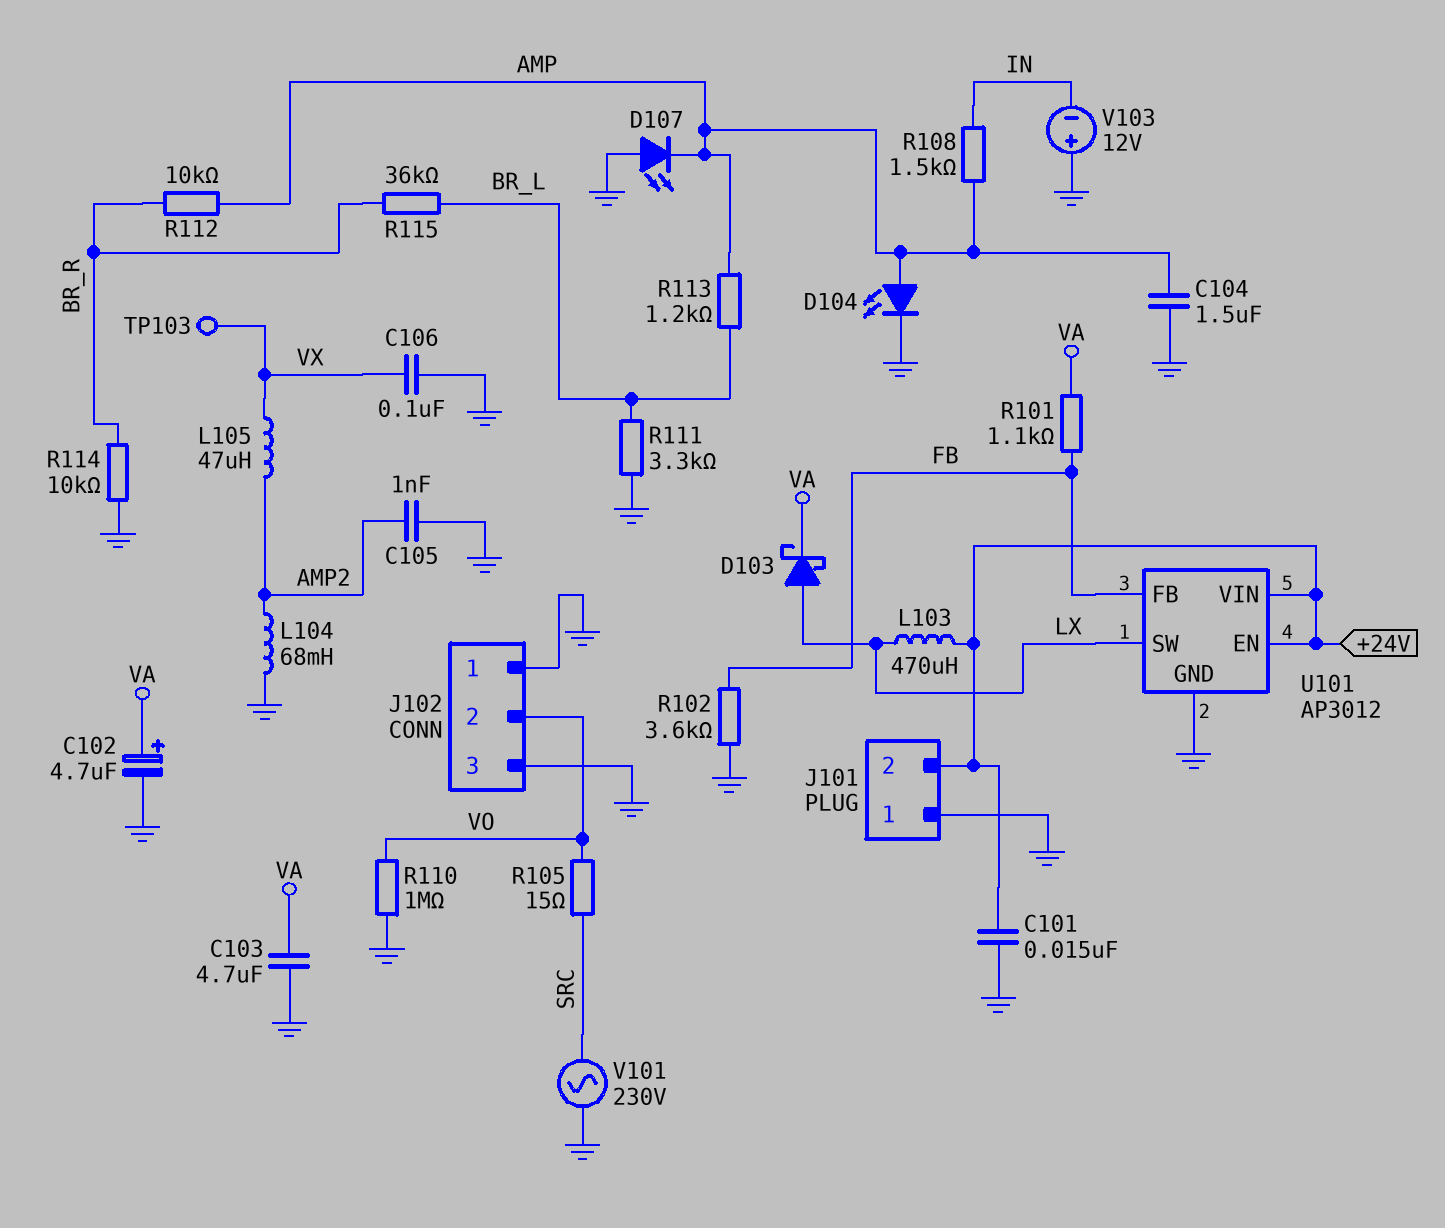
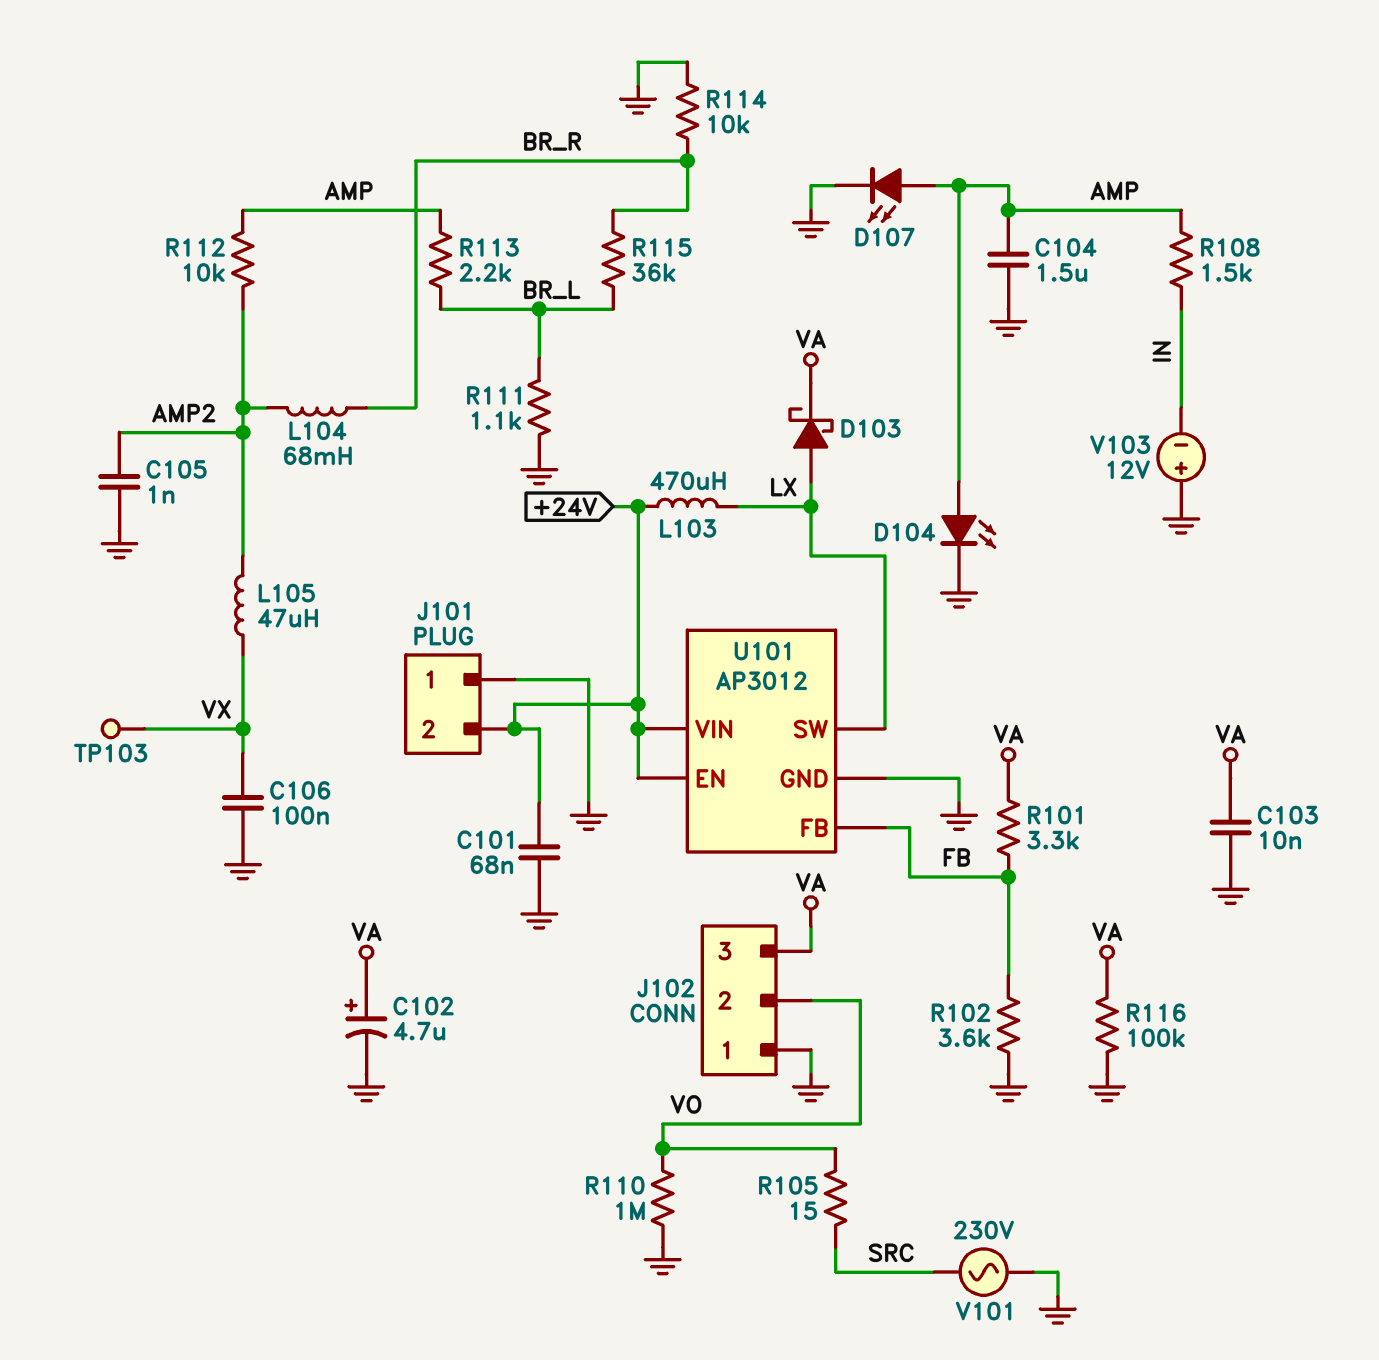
C101: 15nF (+24V, GND) -> 68nF (+24V, GND)
C103: 4.7uF (GND, VA) -> 10nF (GND, VA)
D107: LED (A GND, K AMP) -> LED (A AMP, K GND)
J102 pin 3: GND -> VA
L104: 68mH (AMP2, GND) -> 68mH (AMP2, BR_R)
R101: 1.1k (FB, VA) -> 3.3k (FB, VA)
R111: 3.3k (BR_L, GND) -> 1.1k (BR_L, GND)
R112: 10k (AMP, BR_R) -> 10k (AMP, AMP2)
R113: 1.2k (AMP, BR_L) -> 2.2k (AMP, BR_L)
R116: none -> 100k (GND, VA)

